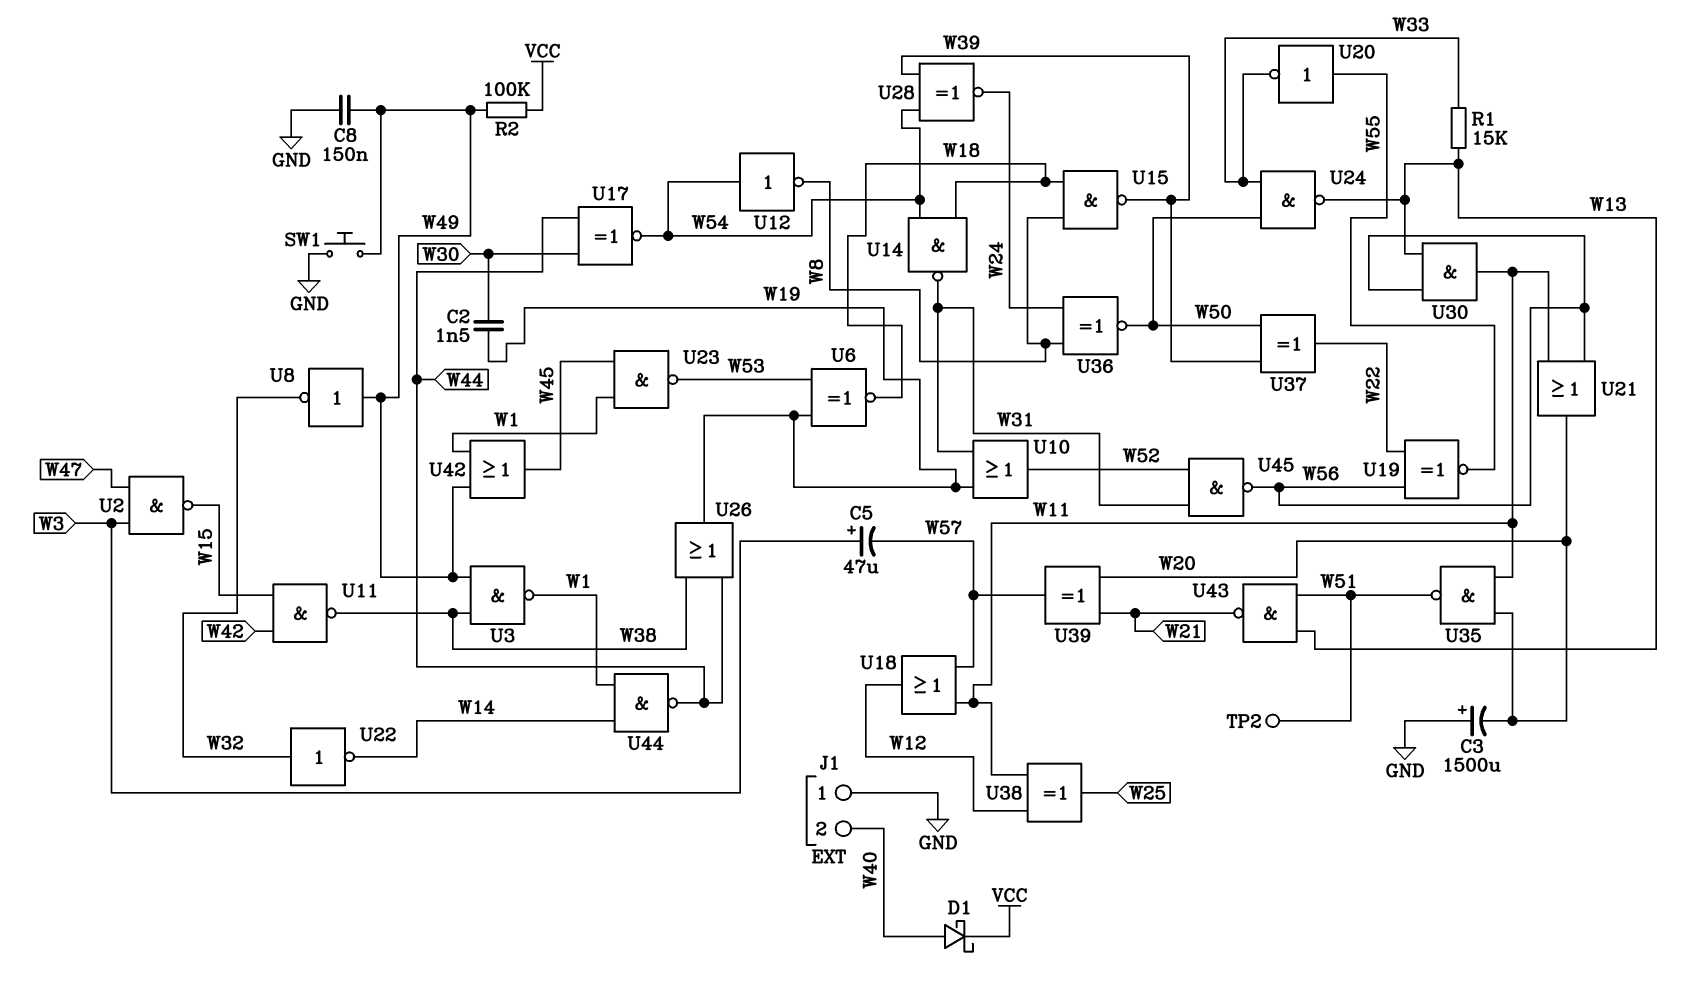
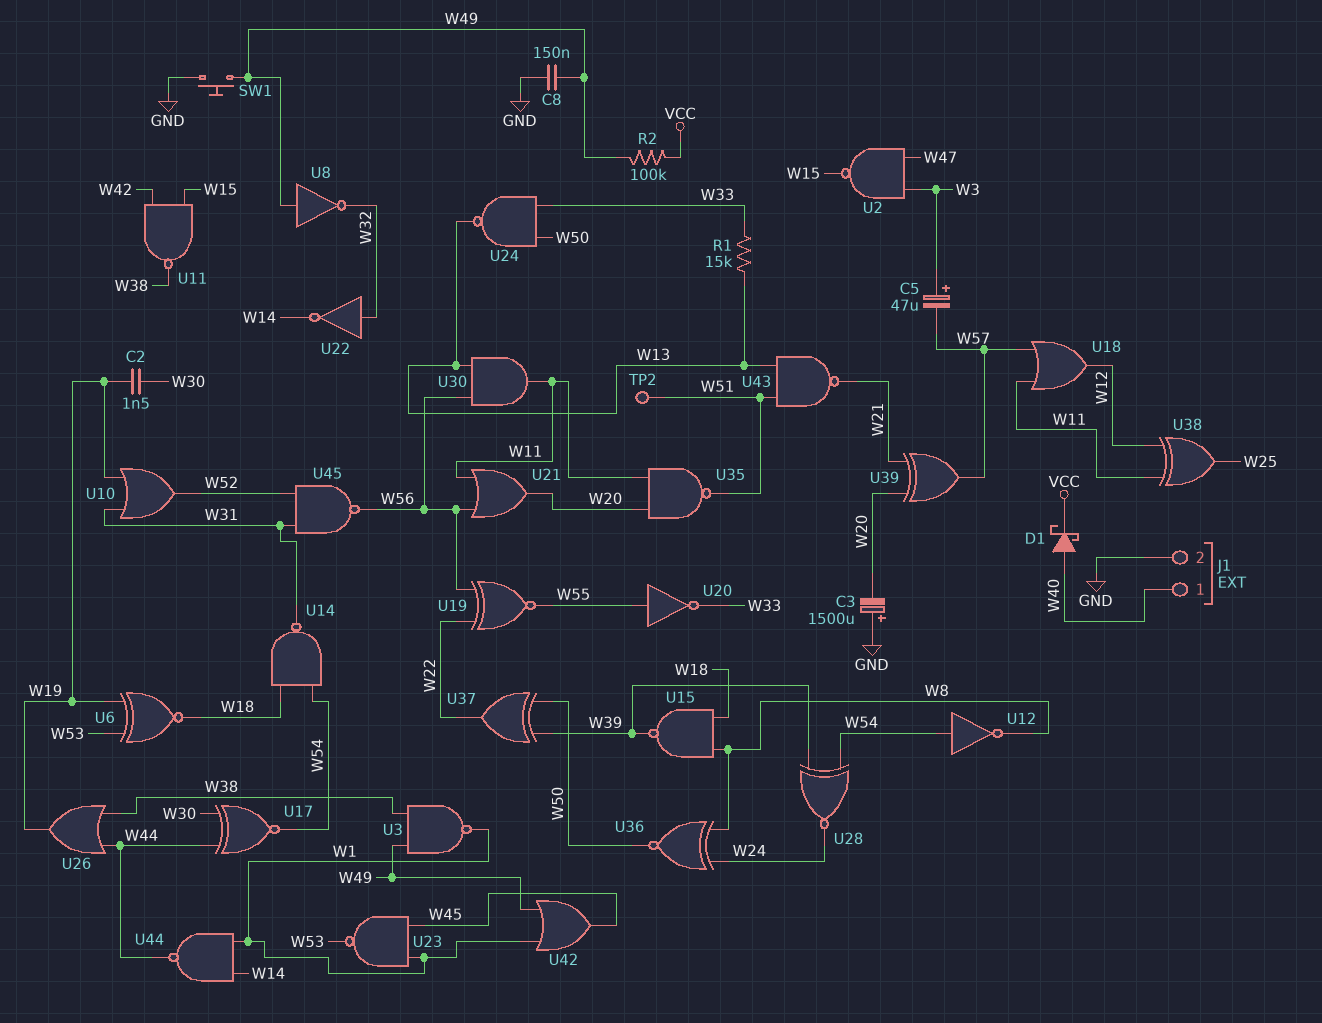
J1 pin 1: GND -> W40
J1 pin 2: W40 -> GND

